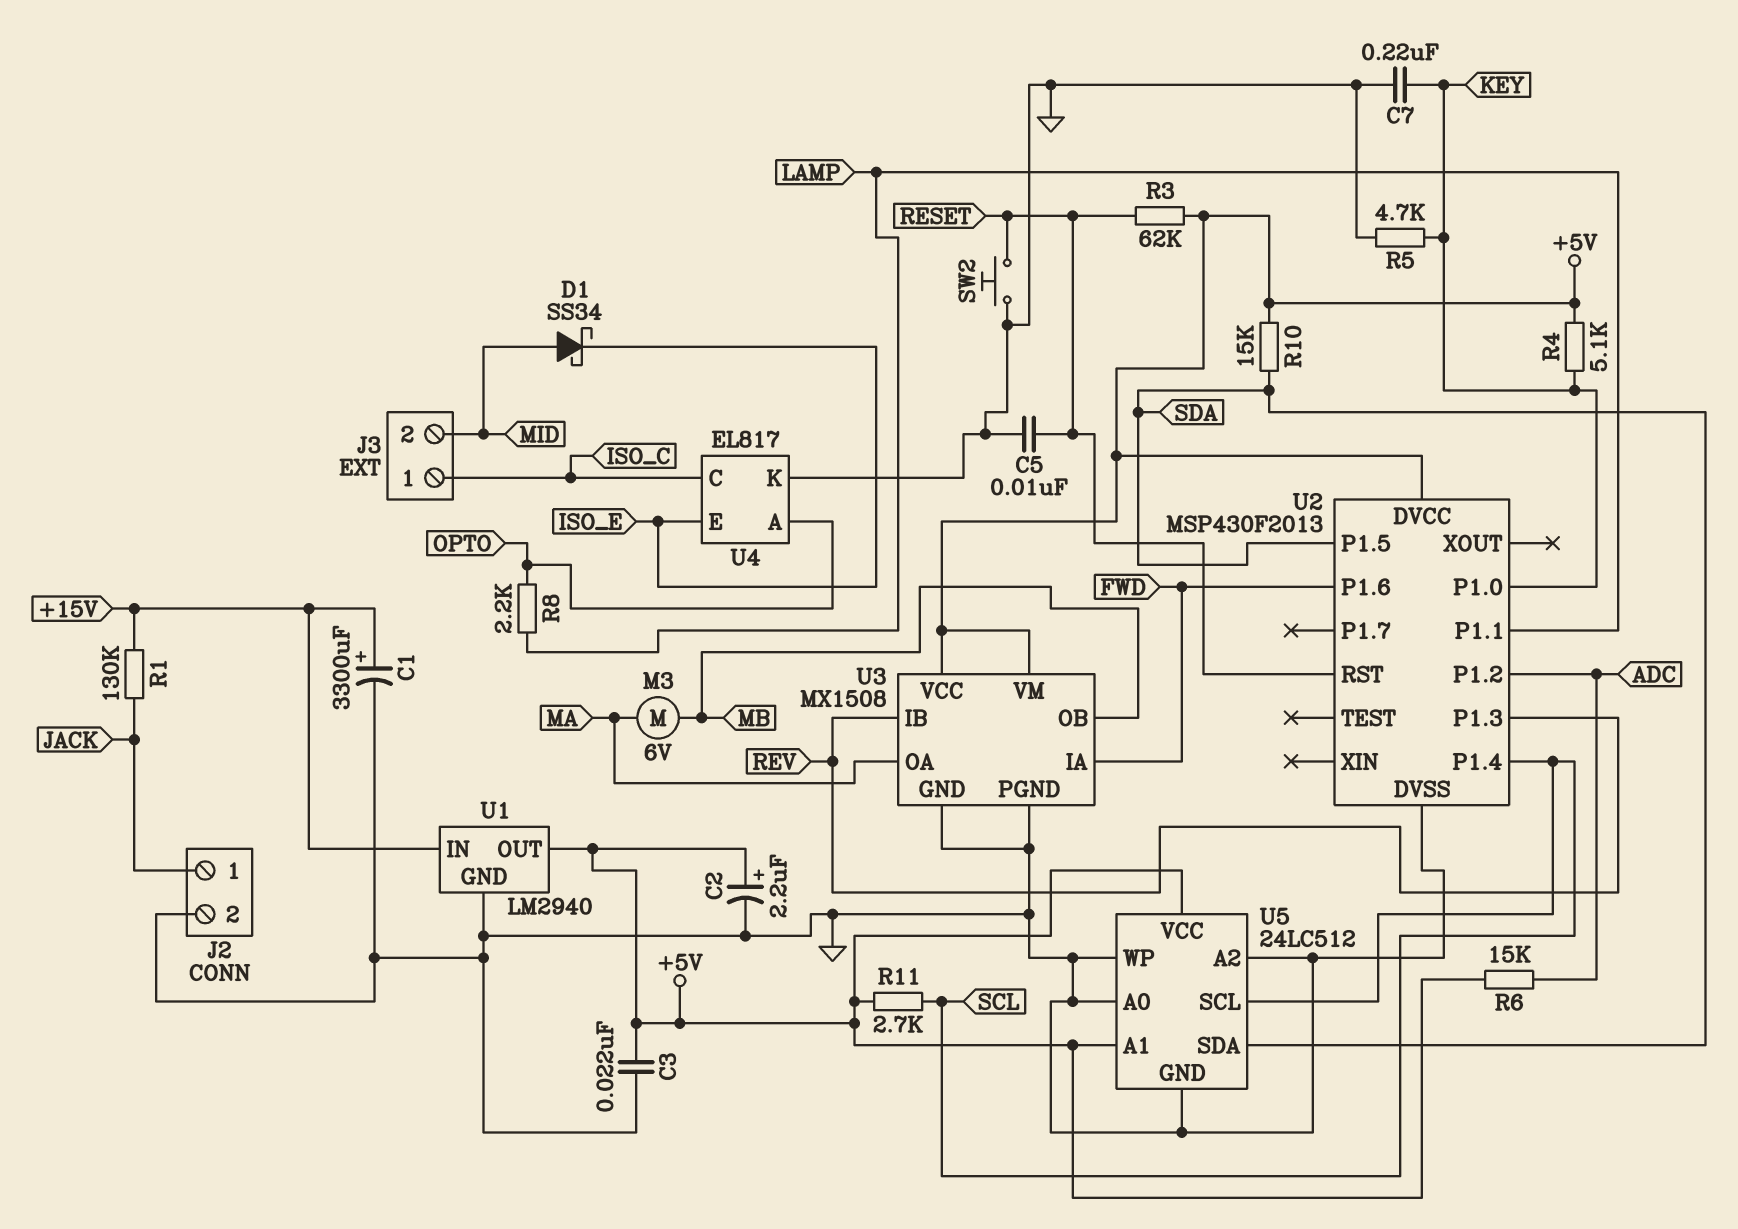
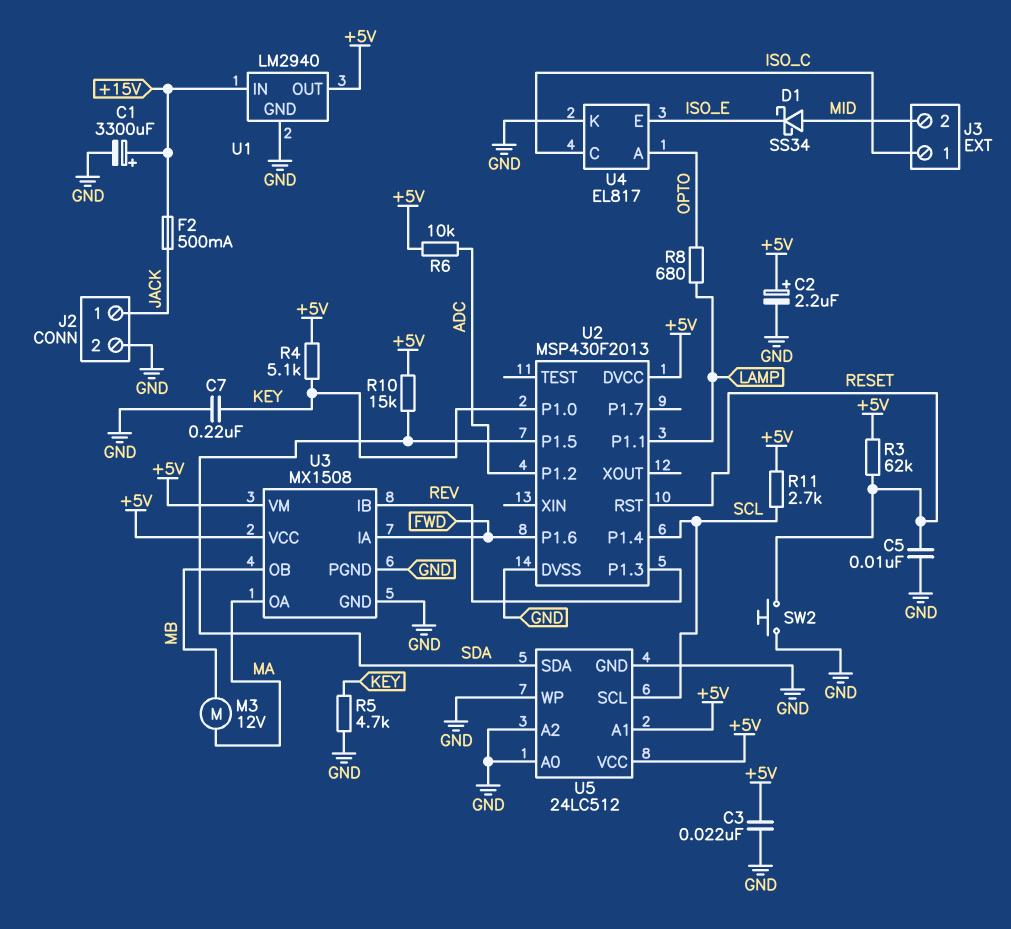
F2: none -> 500mA (+15V, JACK)
M3: motor 6V (MA, MB) -> motor 12V (MA, MB)
R1: 130k (+15V, JACK) -> none
R6: 15k (+5V, ADC) -> 10k (+5V, ADC)
R8: 2.2k (LAMP, OPTO) -> 680 (LAMP, OPTO)

